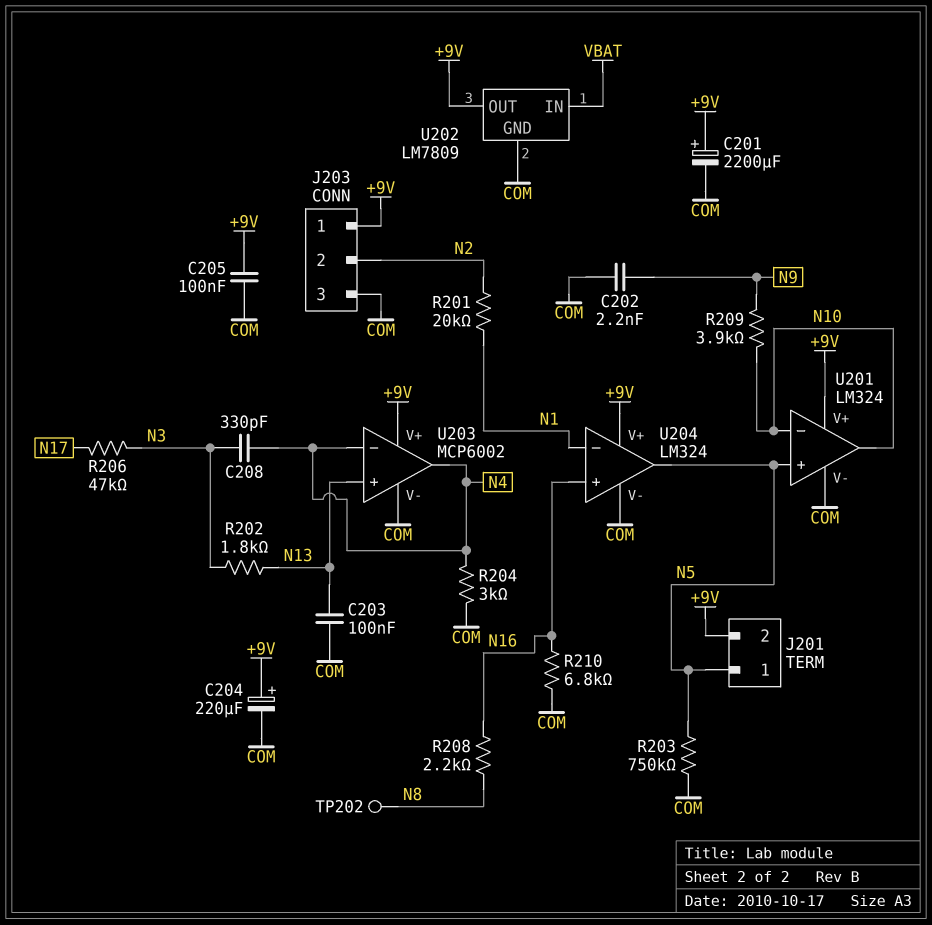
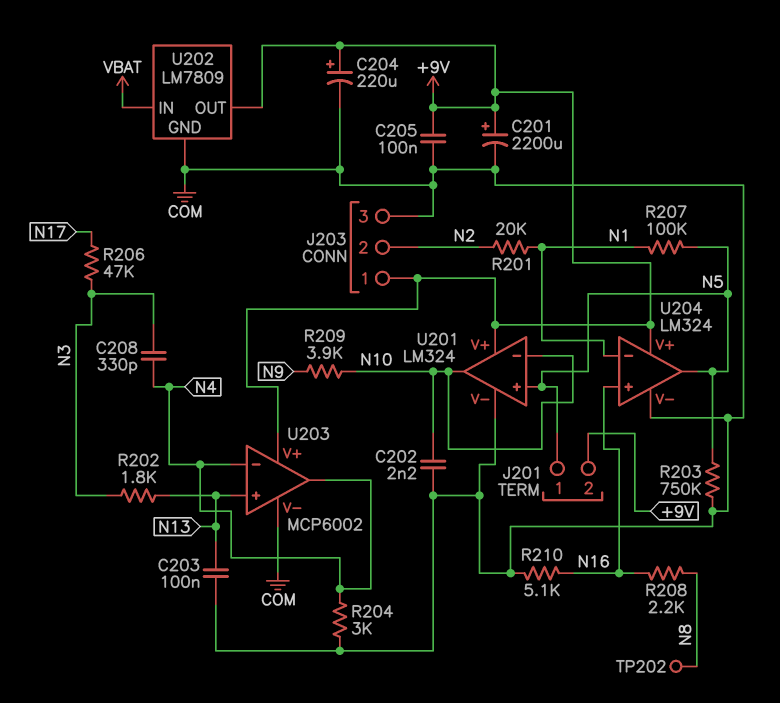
C202: 2.2nF (COM, N9) -> 2.2nF (COM, N10)
R207: none -> 100k (N1, N5)
R210: 6.8k (COM, N16) -> 5.1k (COM, N16)

